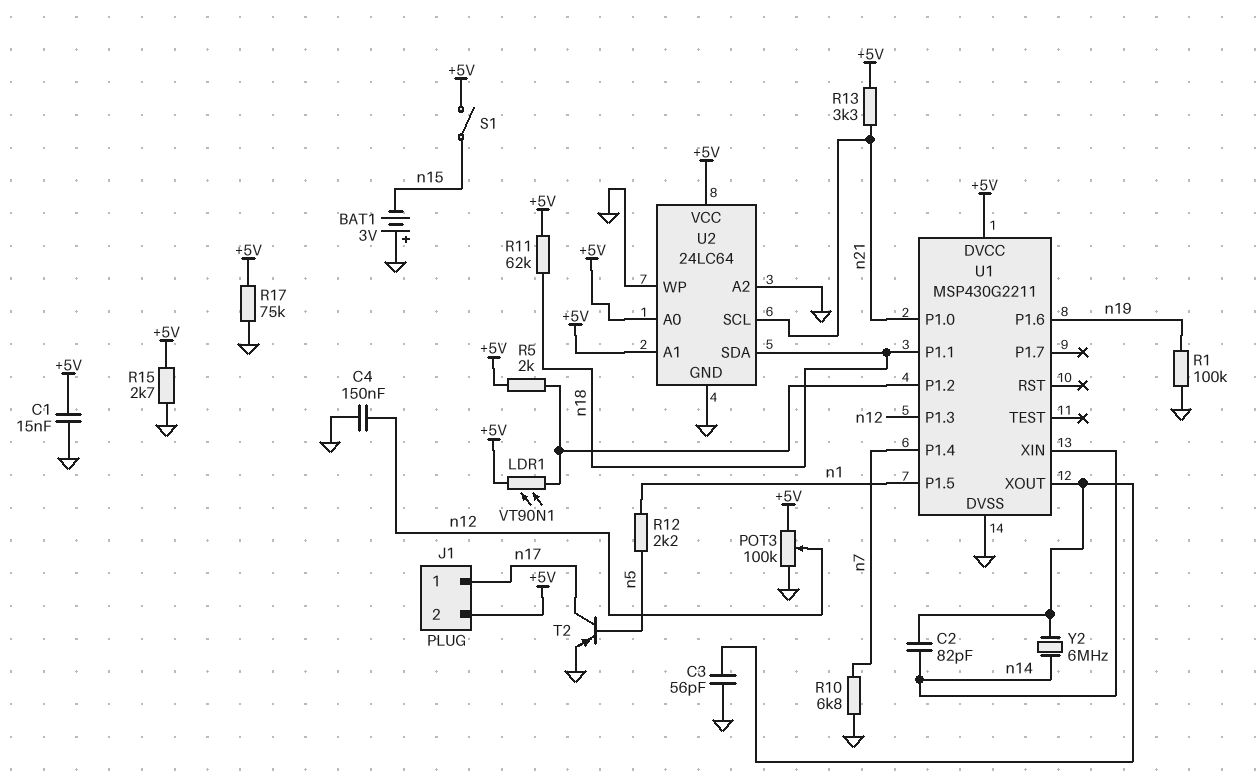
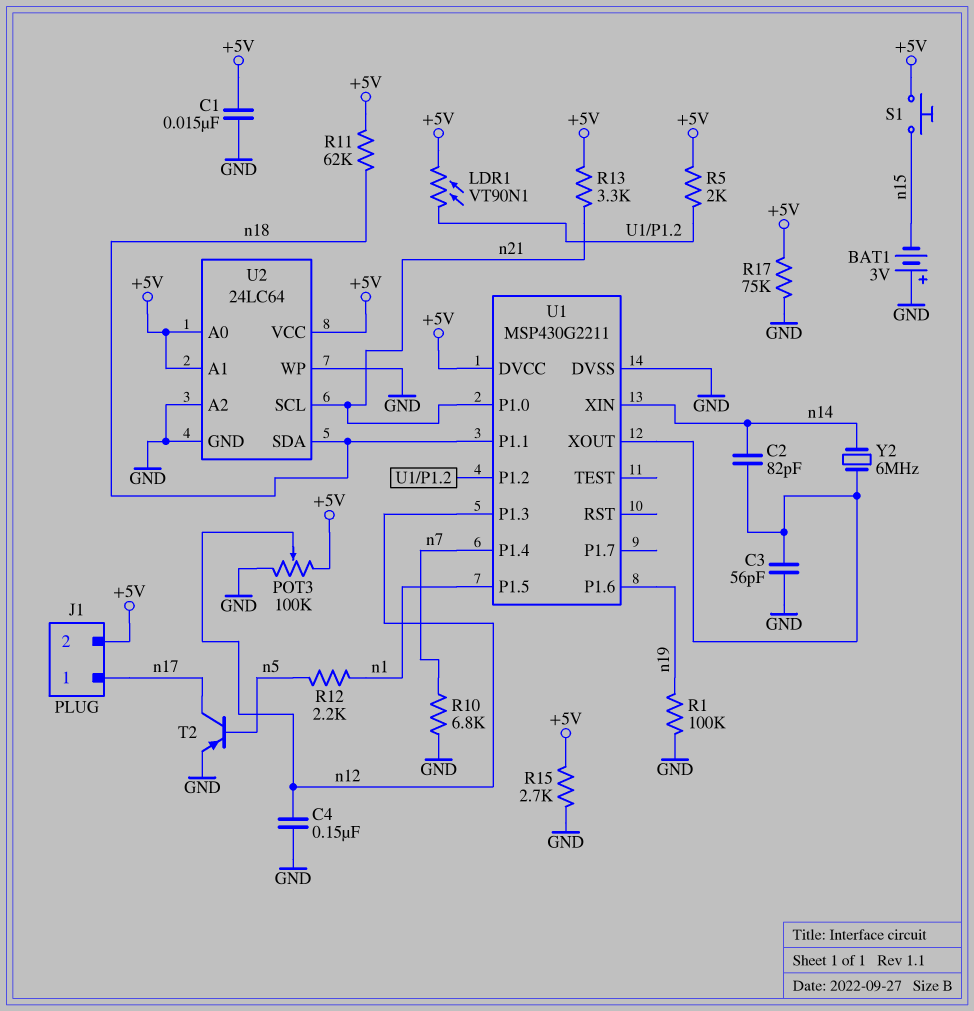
S1: switch (+5V, n15) -> button (+5V, n15)

